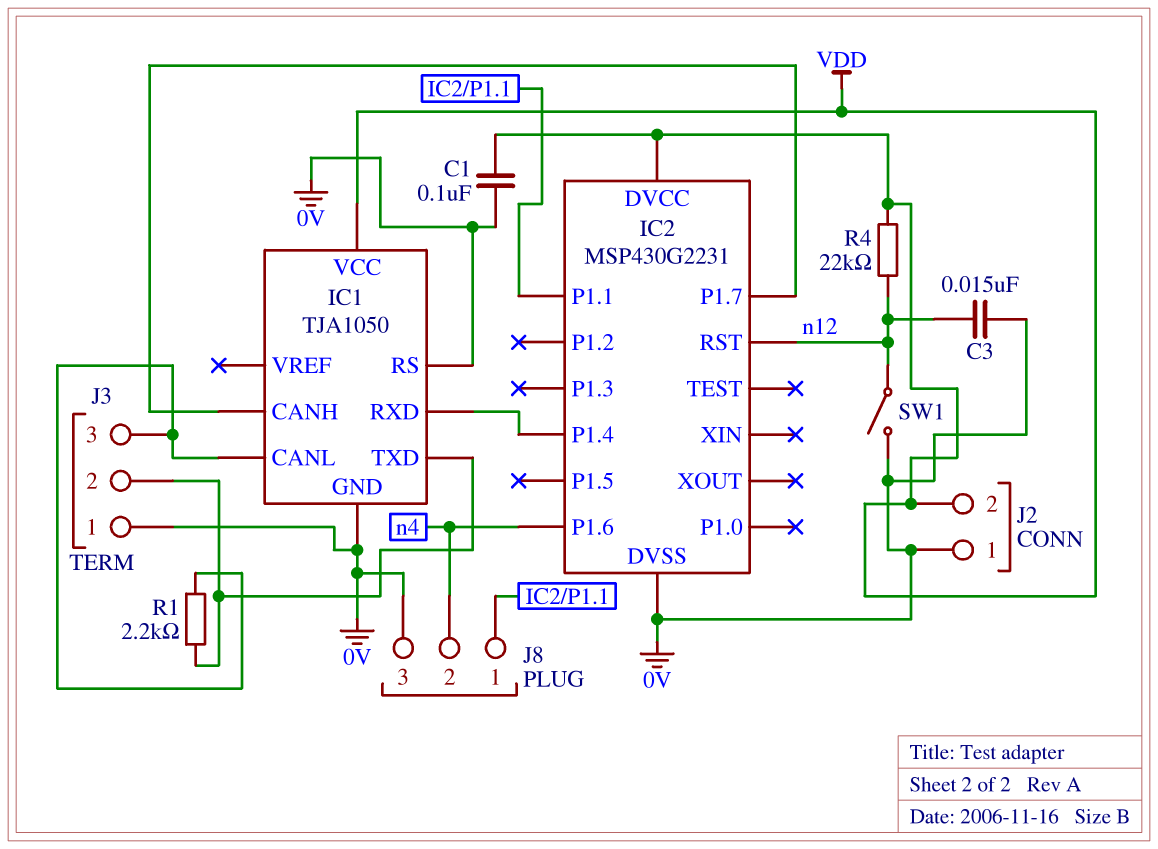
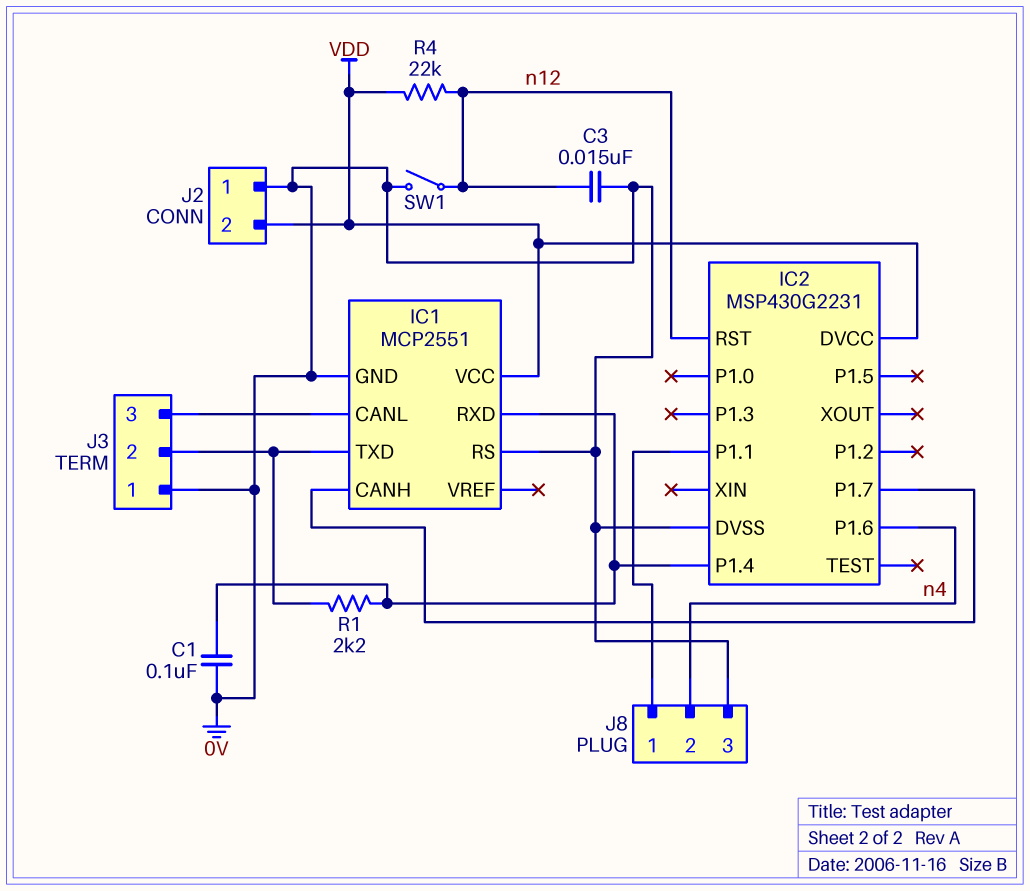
C1: 100nF (0V, VDD) -> 100nF (0V, IC1/RXD)
IC1: TJA1050 -> MCP2551
R1: 2.2k (IC1/CANL, IC1/TXD) -> 2.2k (IC1/RXD, IC1/TXD)

